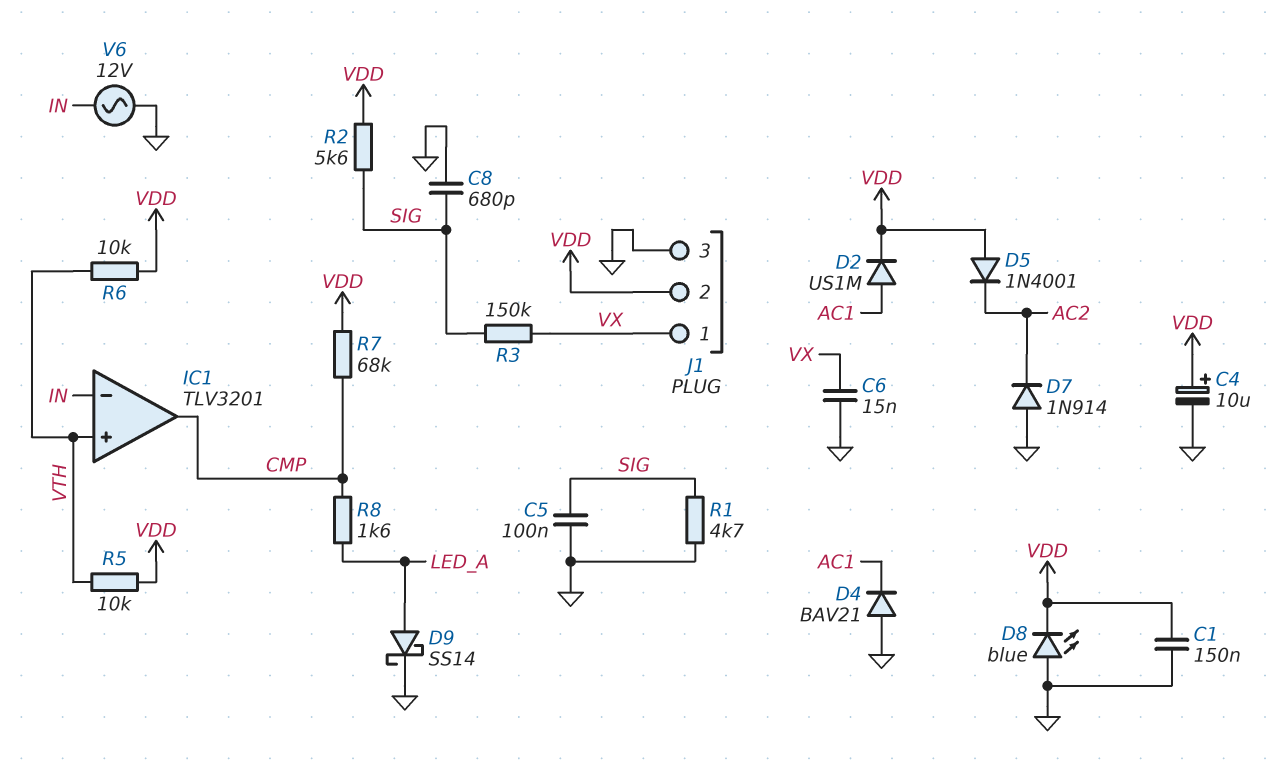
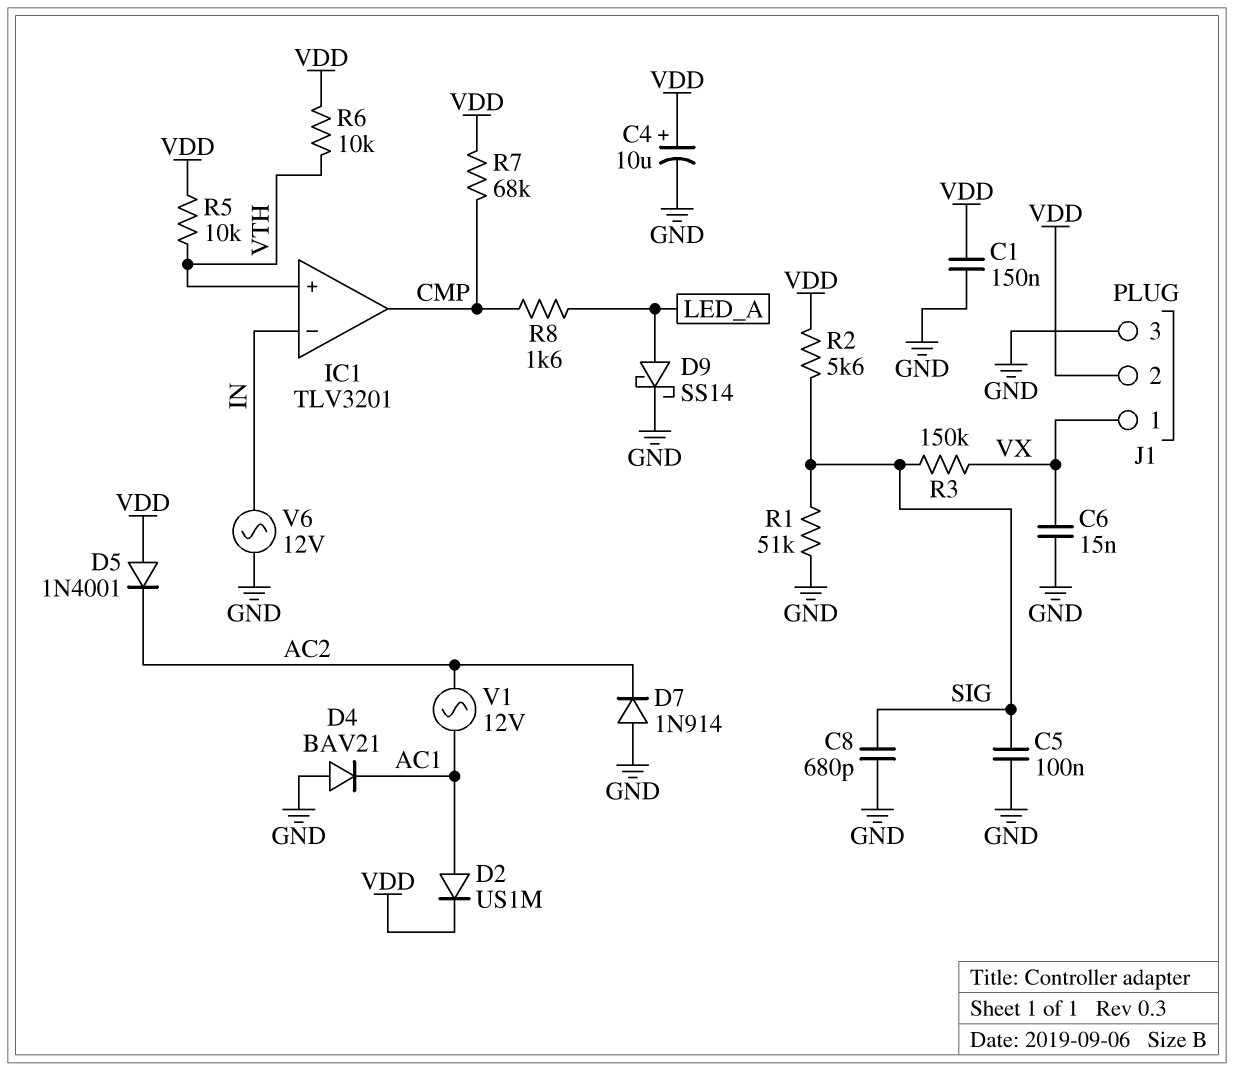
D8: LED blue (A GND, K VDD) -> none
R1: 4.7k (GND, SIG) -> 51k (GND, SIG)
V1: none -> AC 12V (AC1, AC2)

